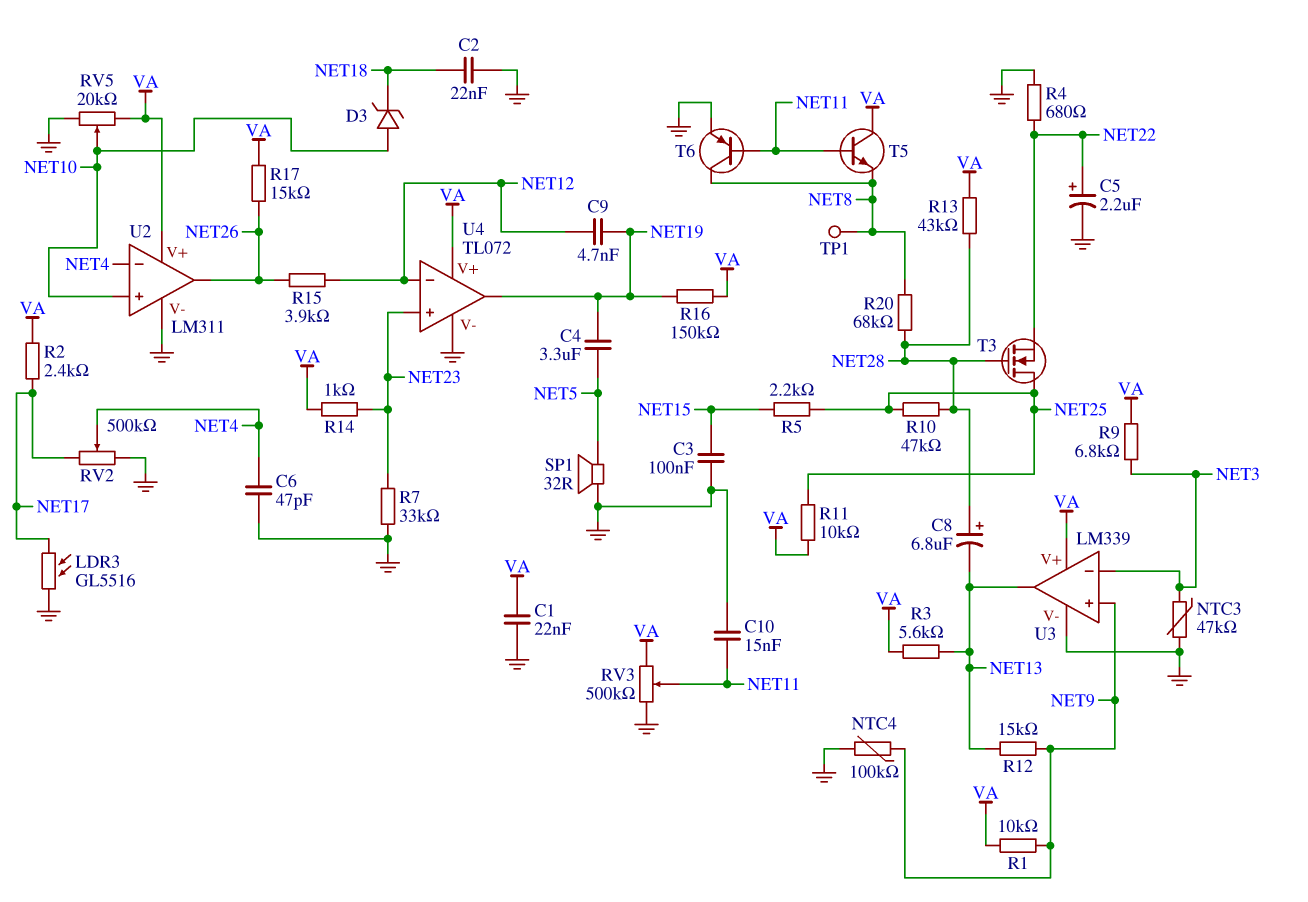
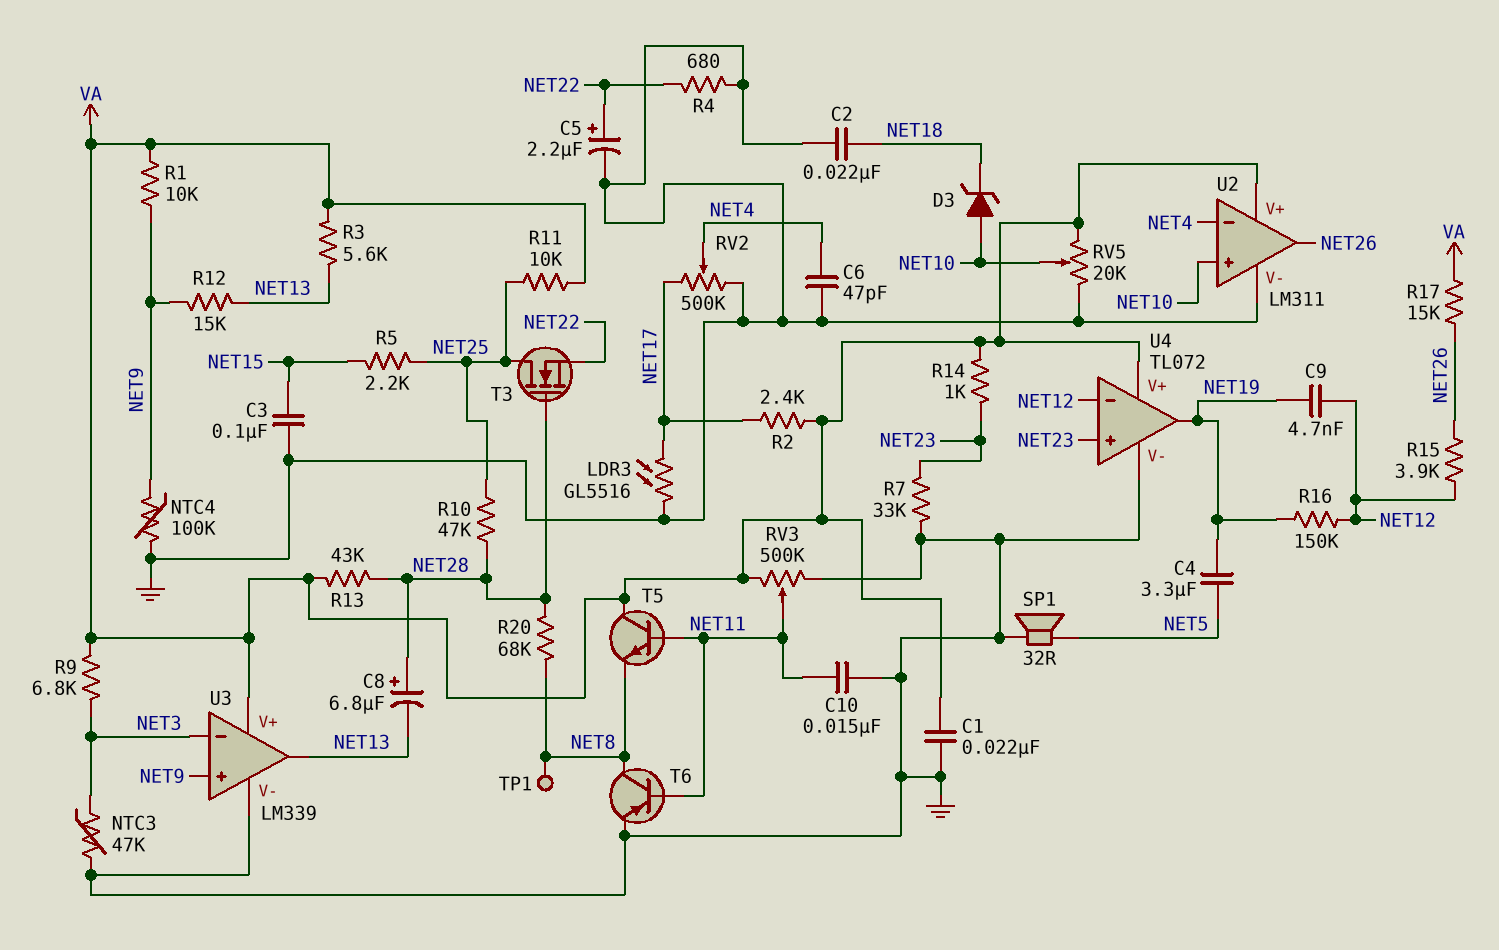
R16: 150k (NET19, VA) -> 150k (NET12, NET19)

